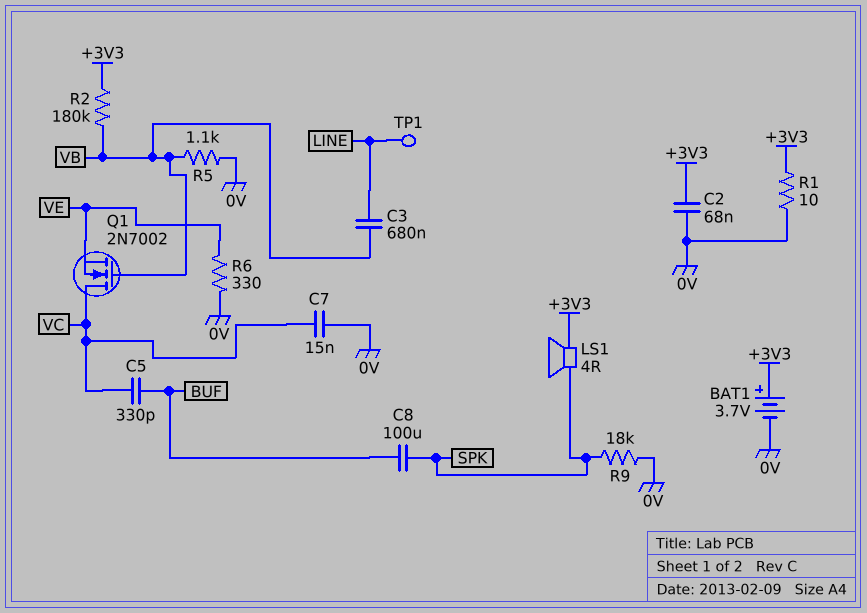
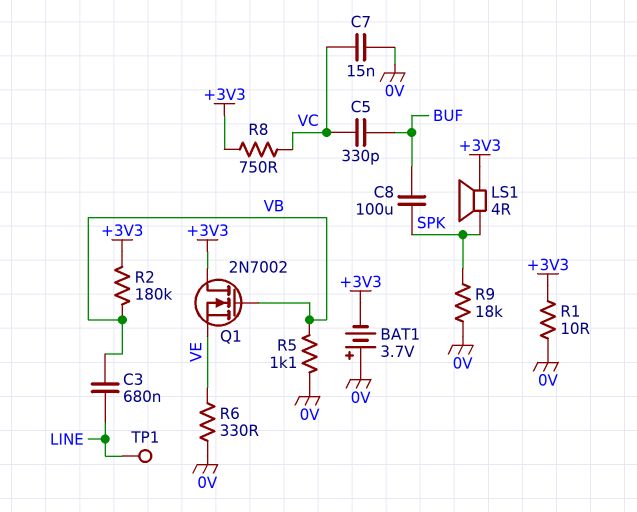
BAT1: 3.7V (plus +3V3, minus 0V) -> 3.7V (plus 0V, minus +3V3)
C2: 68nF (+3V3, 0V) -> none
Q1: NMOS 2N7002 (G VB, D VC, S VE) -> NMOS 2N7002 (G VB, D +3V3, S VE)
R8: none -> 750 (+3V3, VC)

